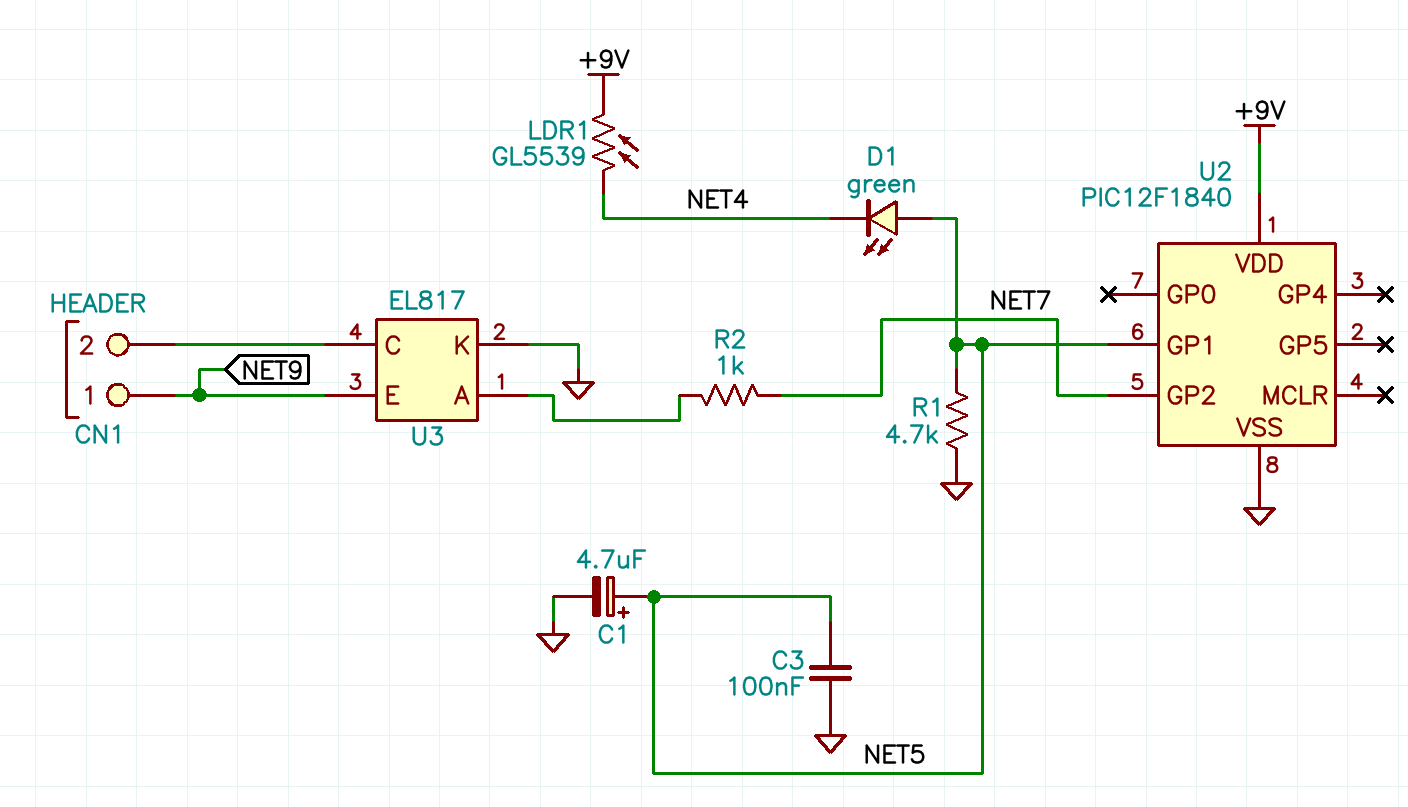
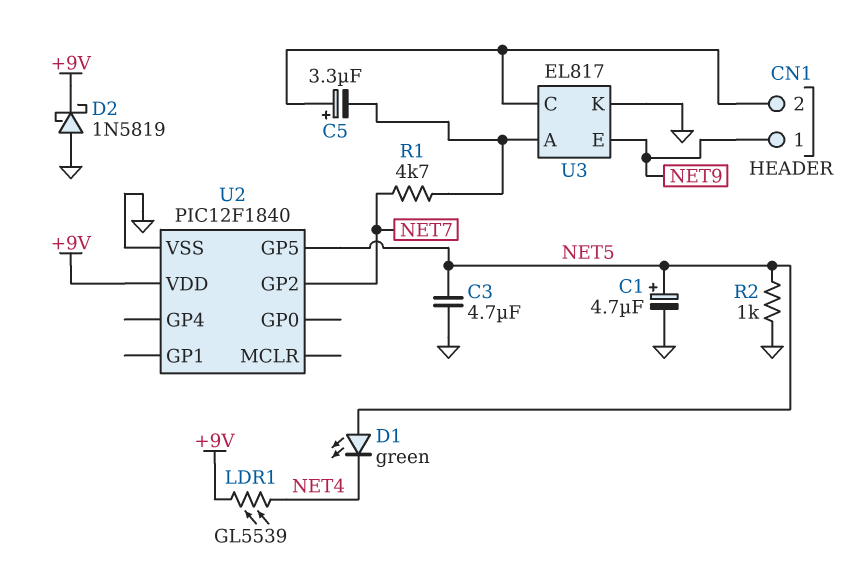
C3: 100nF (GND, NET5) -> 4.7uF (GND, NET5)
C5: none -> 3.3uF (plus CN1/2, minus U3/A)
D2: none -> schottky 1N5819 (A GND, K +9V)
R1: 4.7k (GND, NET5) -> 4.7k (NET7, U3/A)
R2: 1k (NET7, U3/A) -> 1k (GND, NET5)
U2 pin GP1: NET5 -> none
U2 pin GP5: none -> NET5

